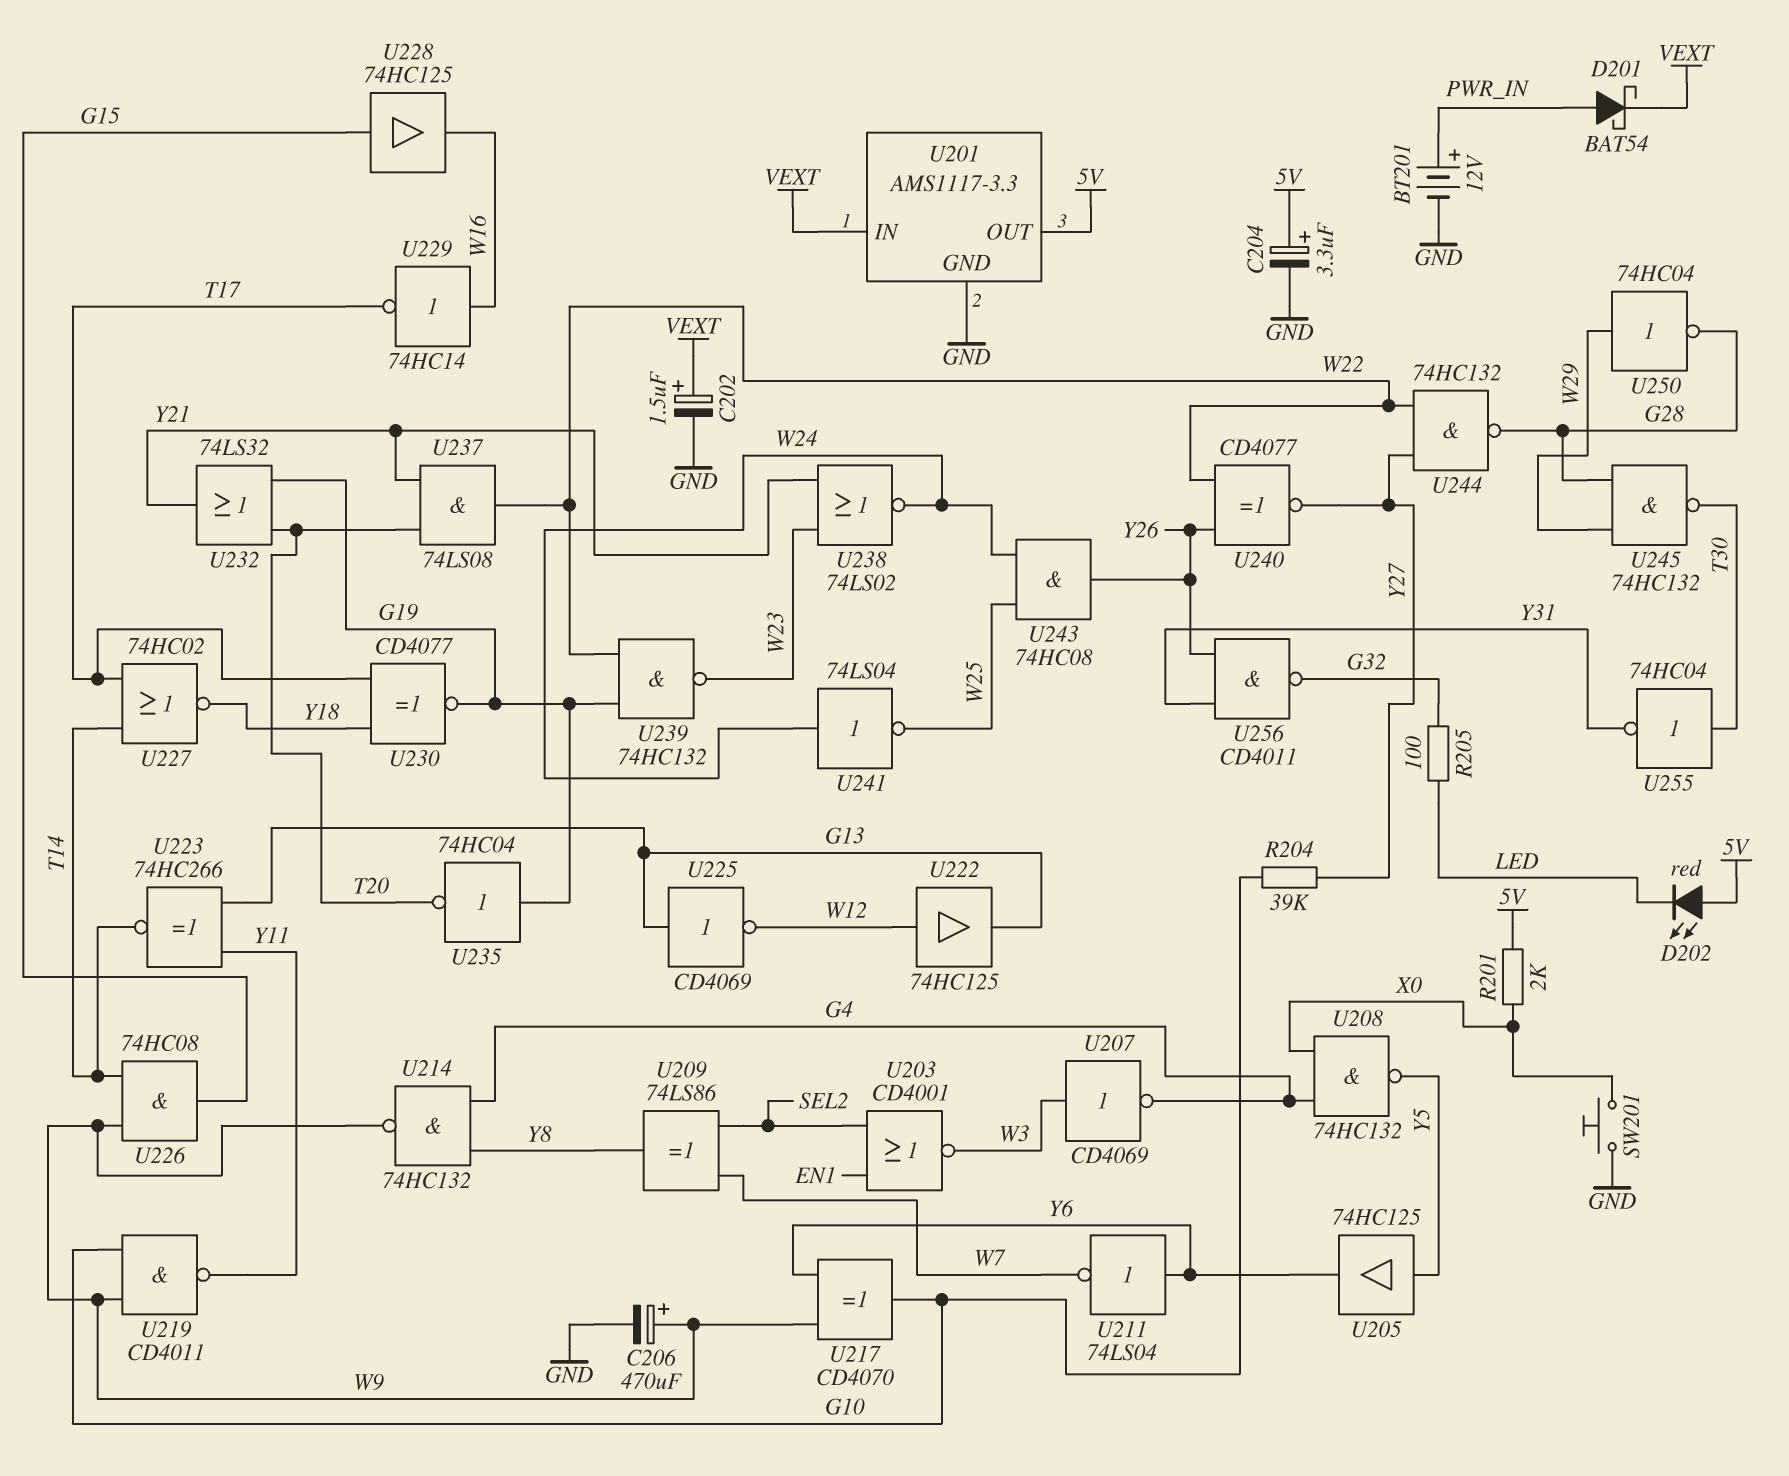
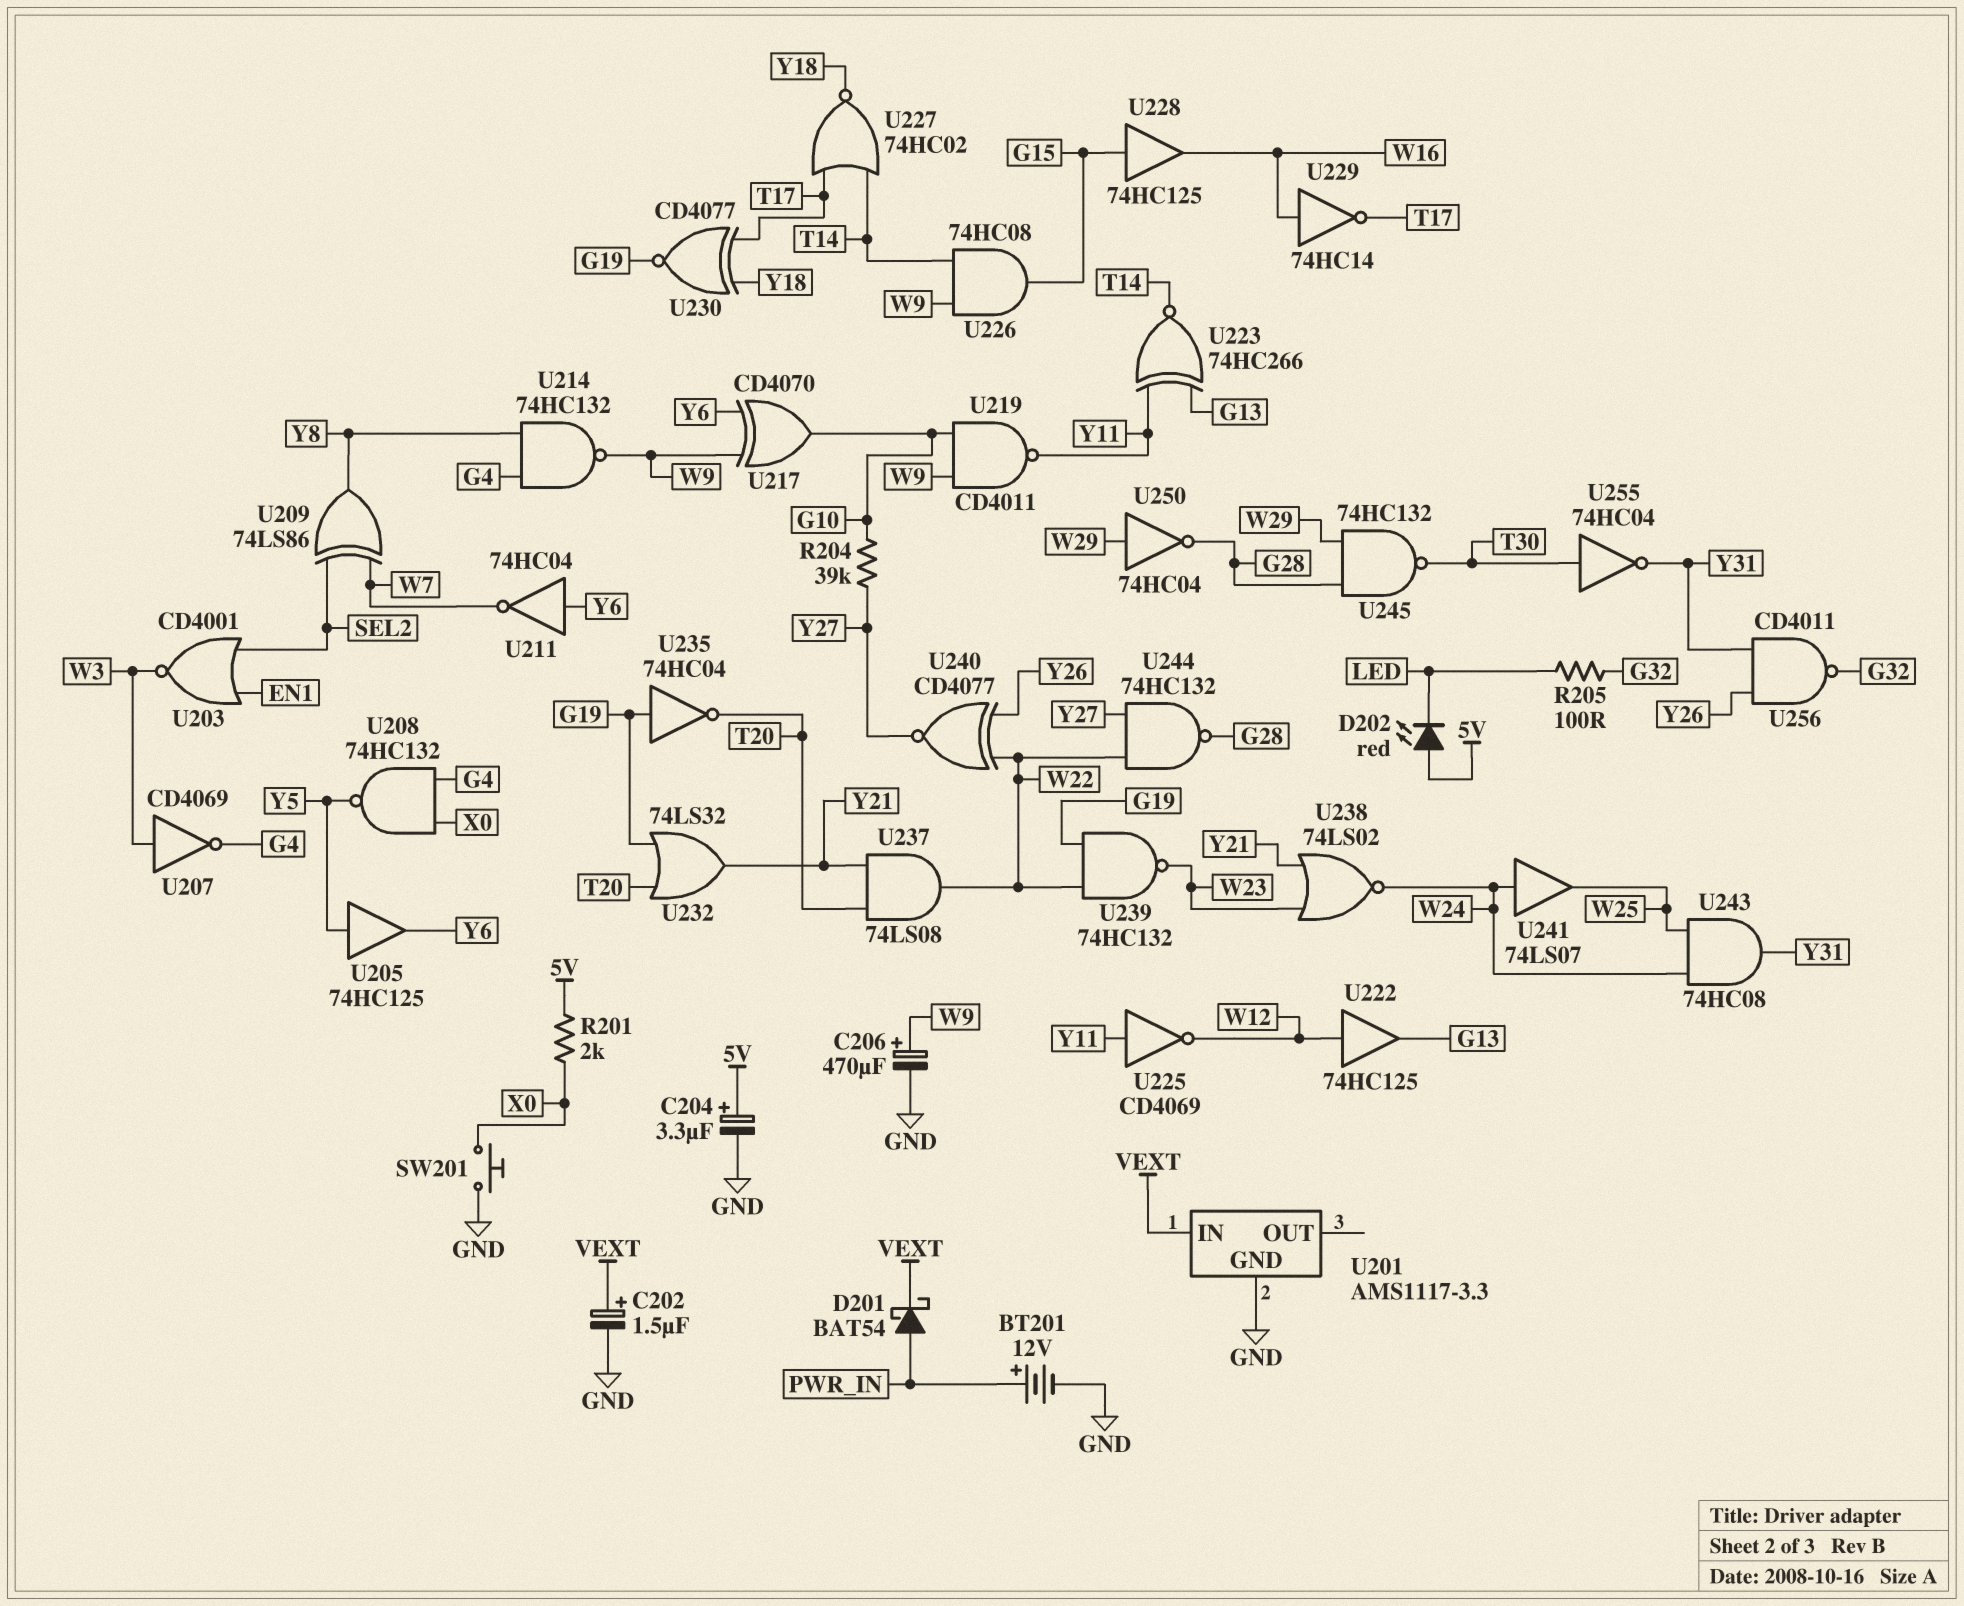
U201 pin OUT: 5V -> none
U211: NOT 74LS04 (in Y6, out W7) -> NOT 74HC04 (in Y6, out W7)
U225: NOT CD4069 (in G13, out W12) -> NOT CD4069 (in Y11, out W12)
U241: NOT 74LS04 (in W24, out W25) -> buffer 74LS07 (in W24, out W25)
U243: AND 74HC08 (in W24, in W25, out Y26) -> AND 74HC08 (in W24, in W25, out Y31)

